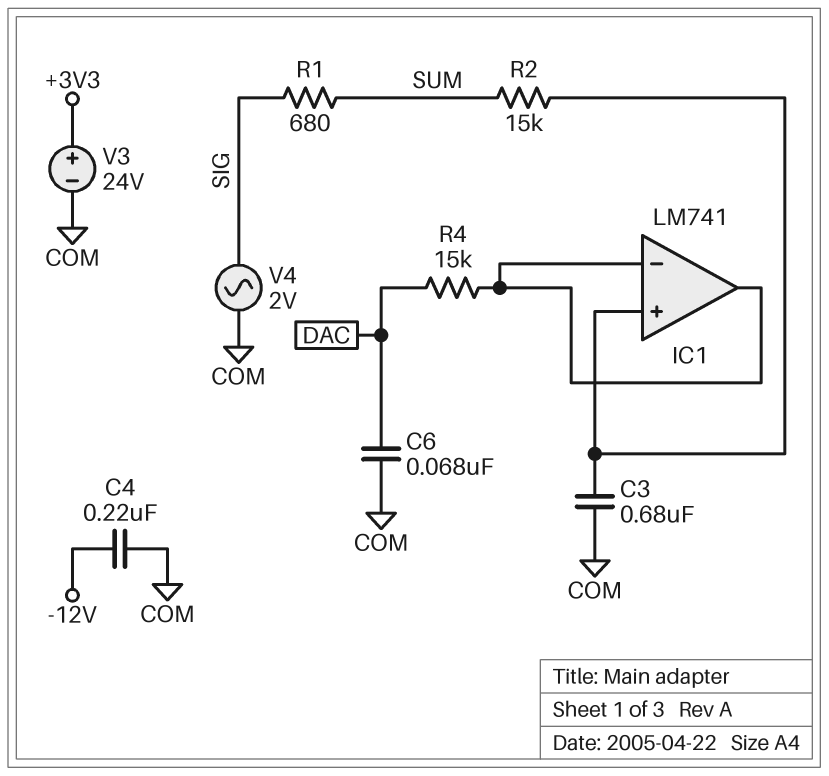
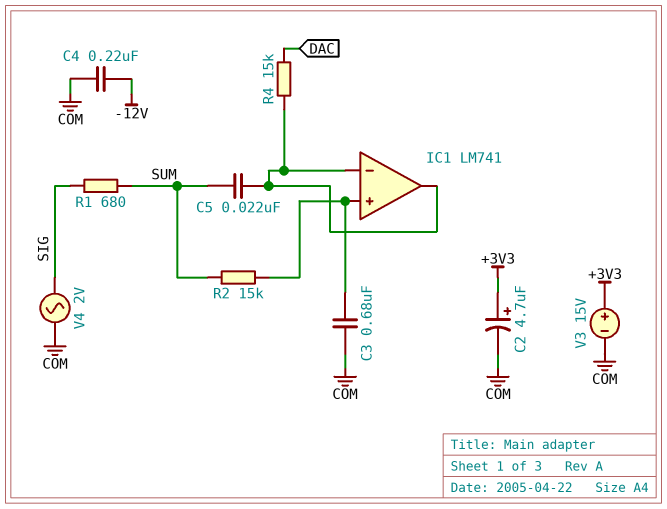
C2: none -> 4.7uF (plus +3V3, minus COM)
C5: none -> 22nF (IC1/in-, SUM)
C6: 68nF (COM, DAC) -> none
V3: 24V (plus +3V3, minus COM) -> 15V (plus +3V3, minus COM)

